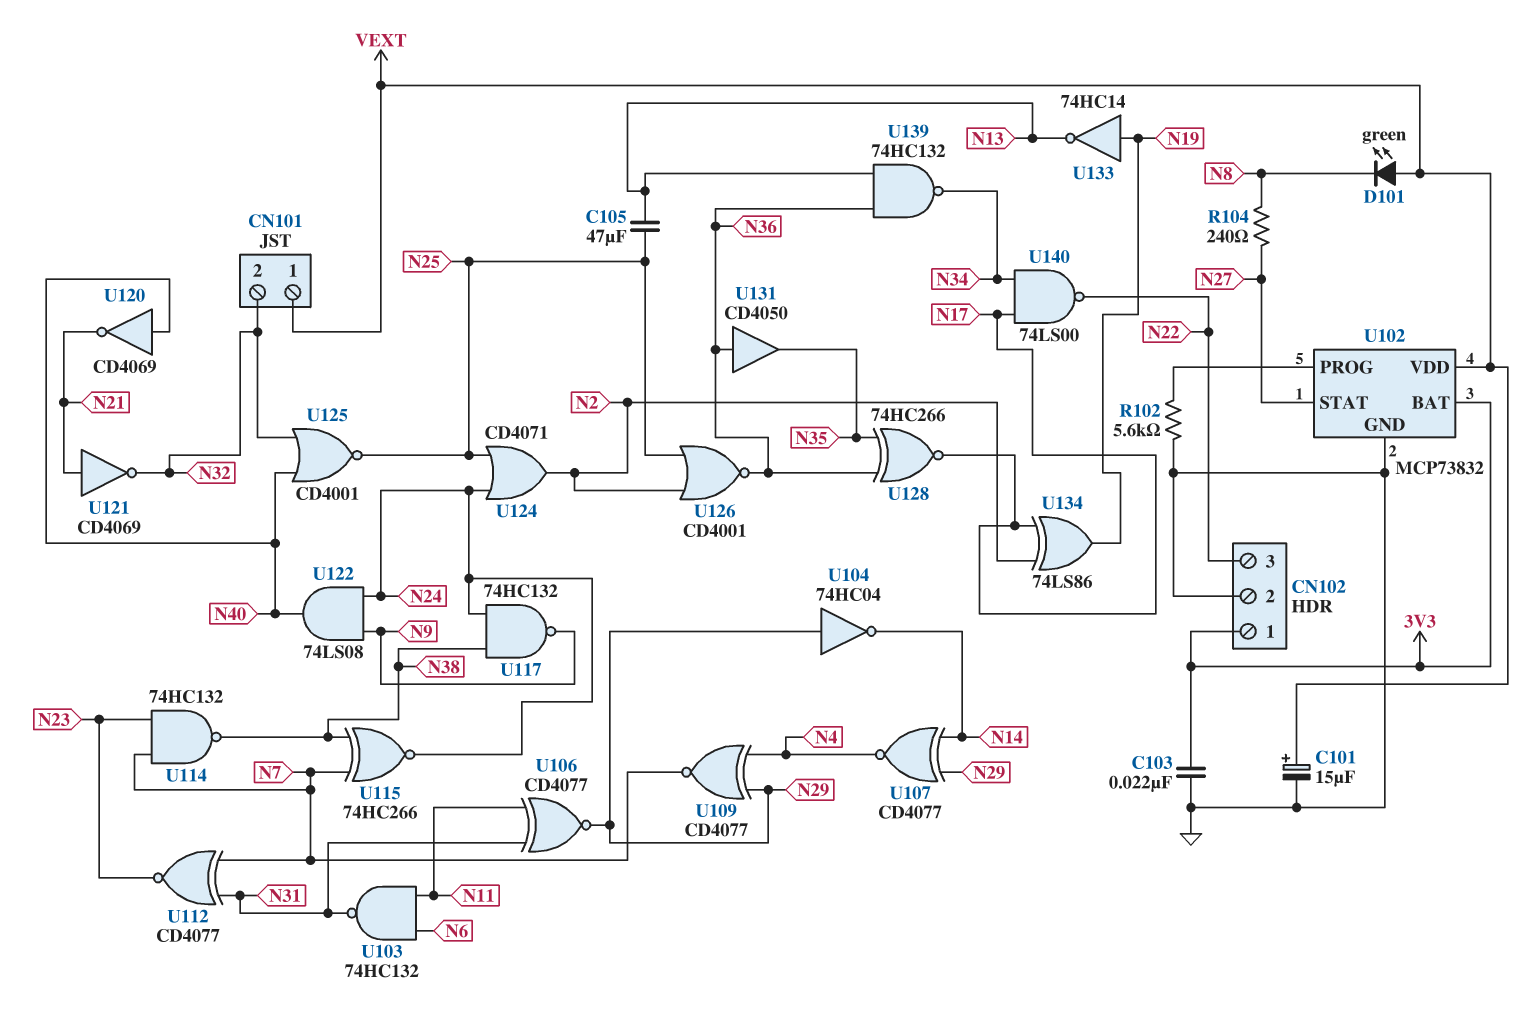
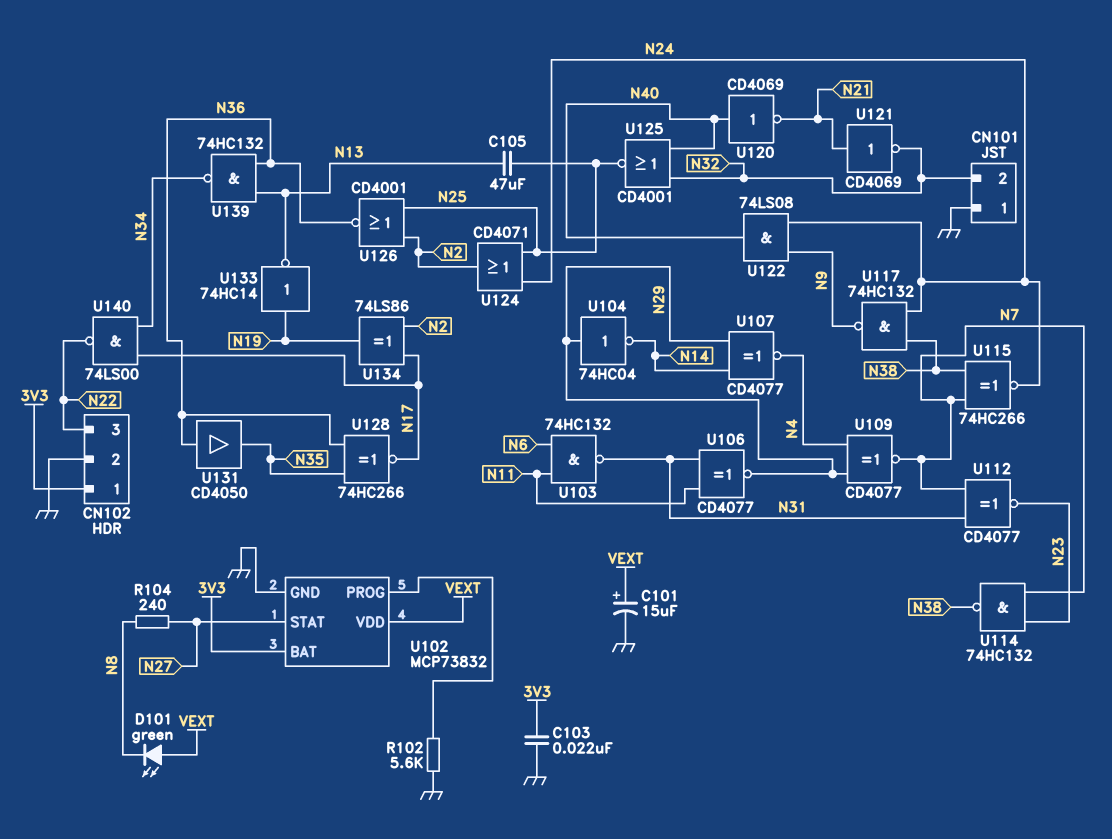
CN101 pin 1: VEXT -> GND

